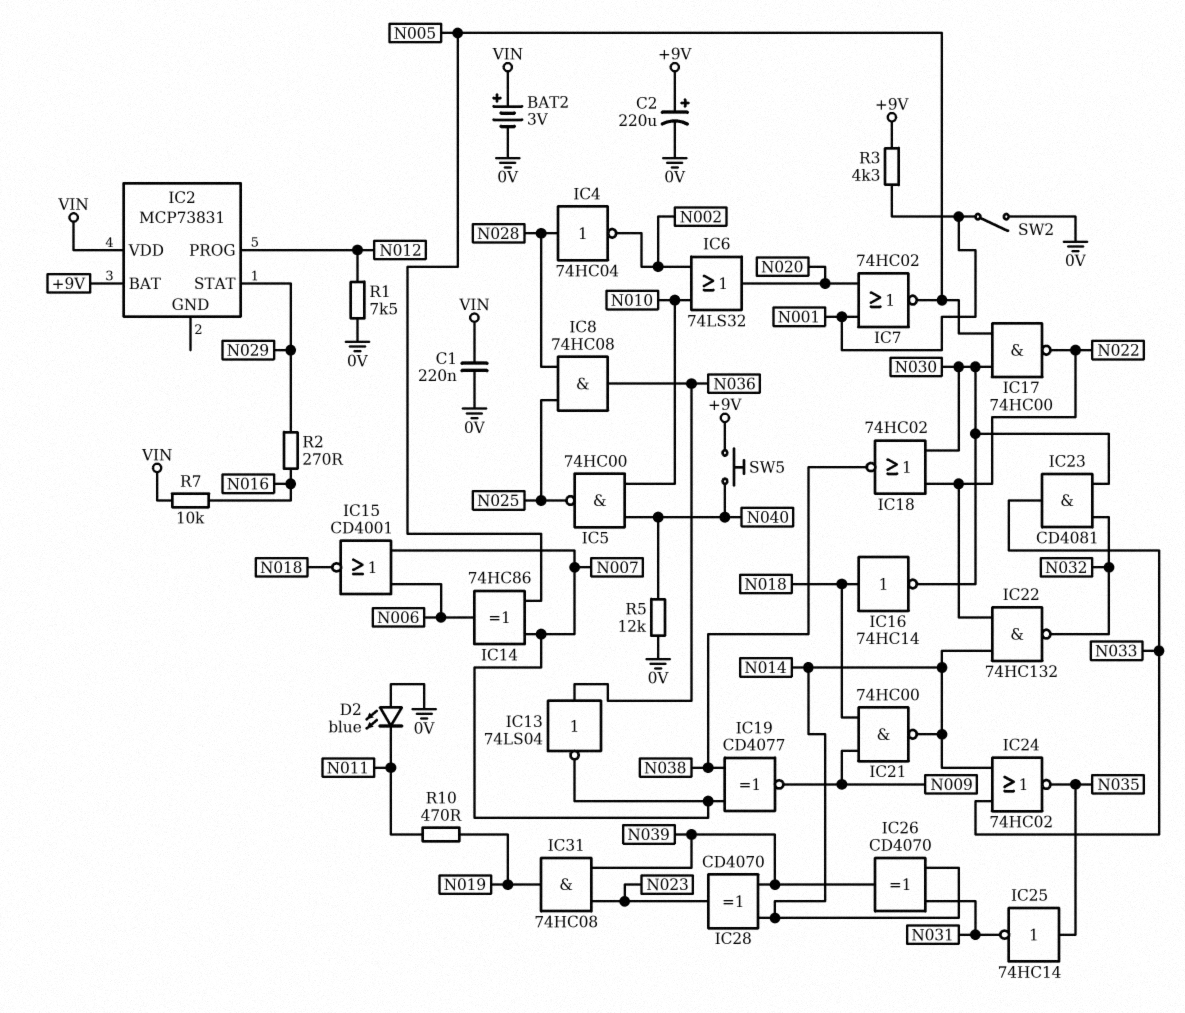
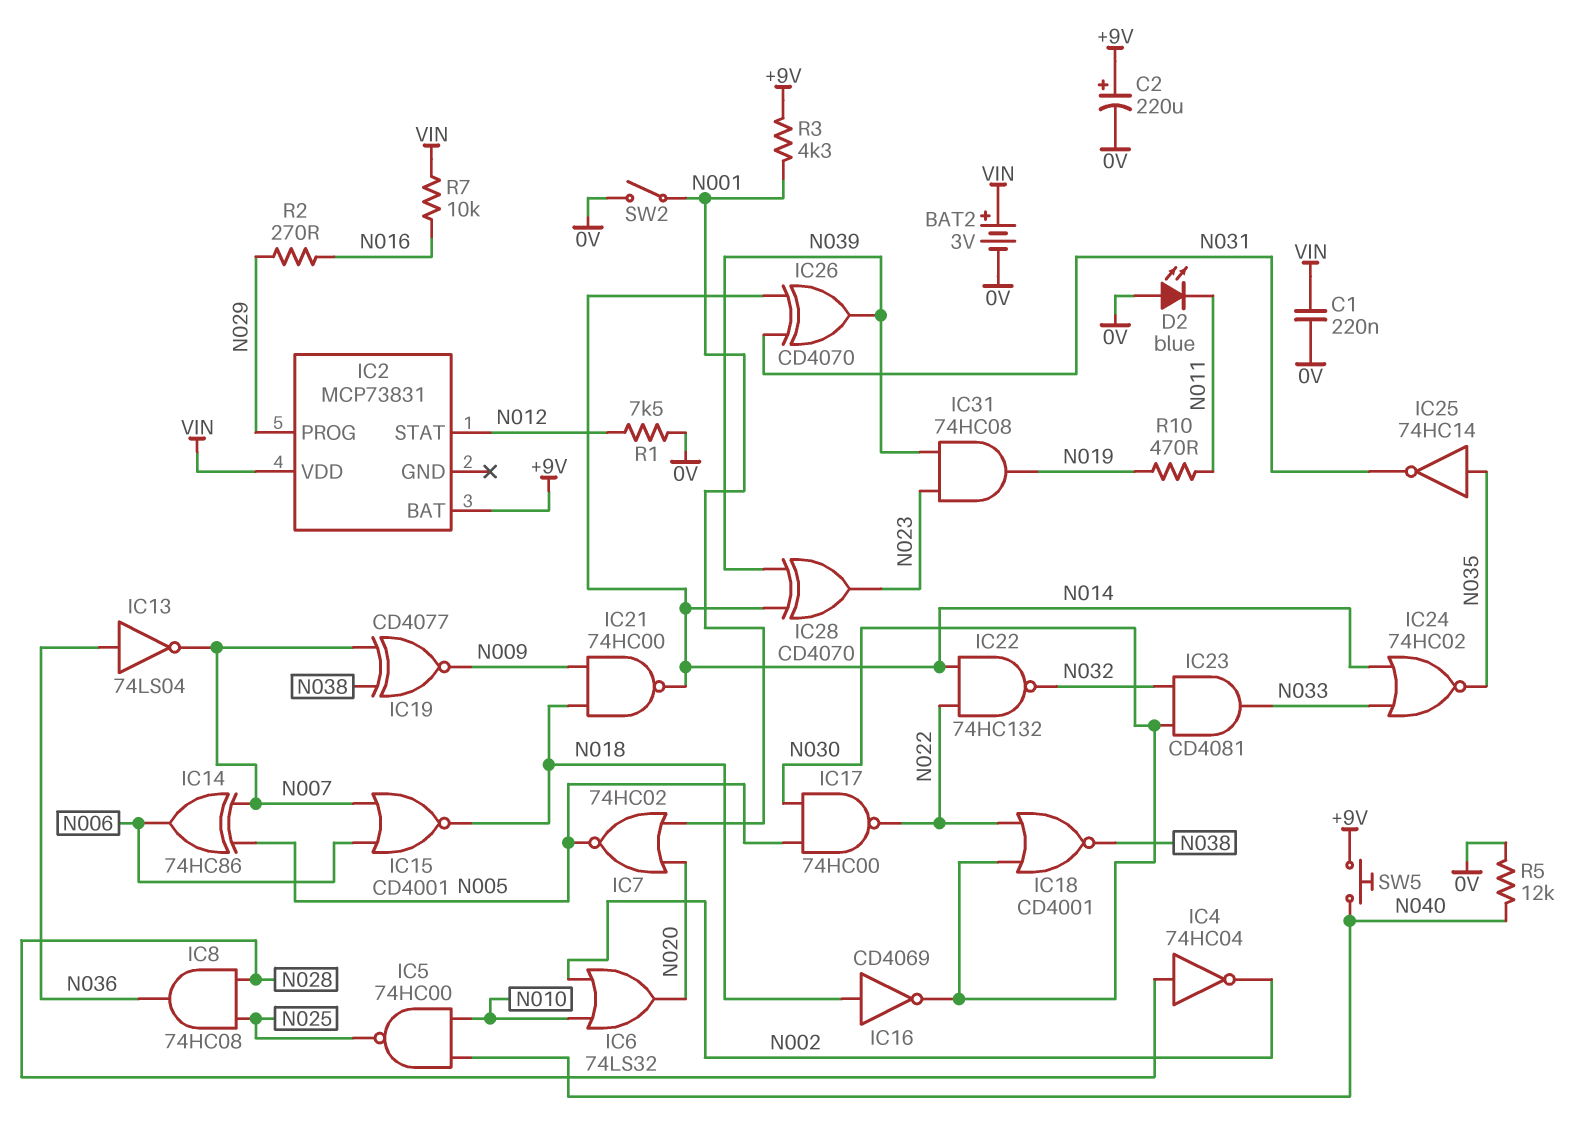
IC2 pin PROG: N012 -> N029
IC2 pin STAT: N029 -> N012
IC16: NOT 74HC14 (in N018, out N030) -> NOT CD4069 (in N018, out N030)
IC18: NOR 74HC02 (in N022, in N030, out N038) -> NOR CD4001 (in N022, in N030, out N038)

